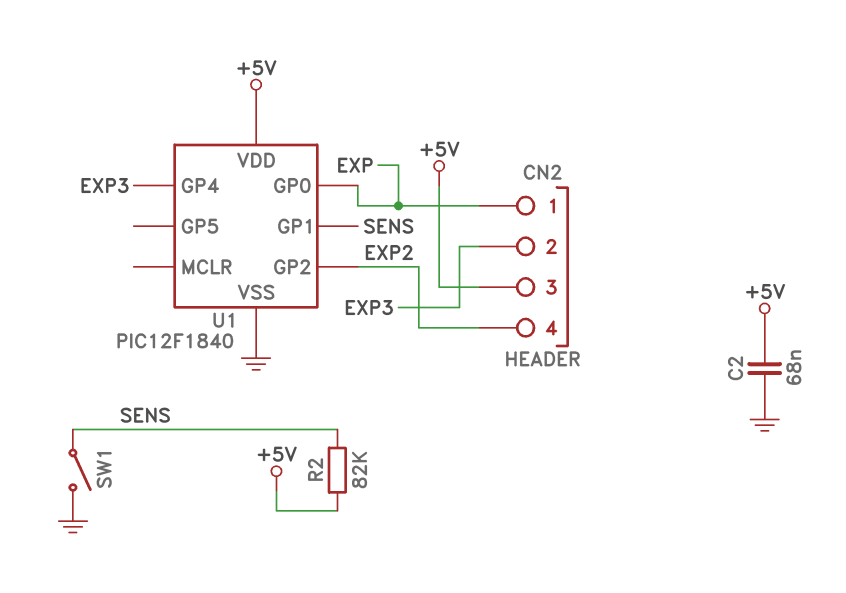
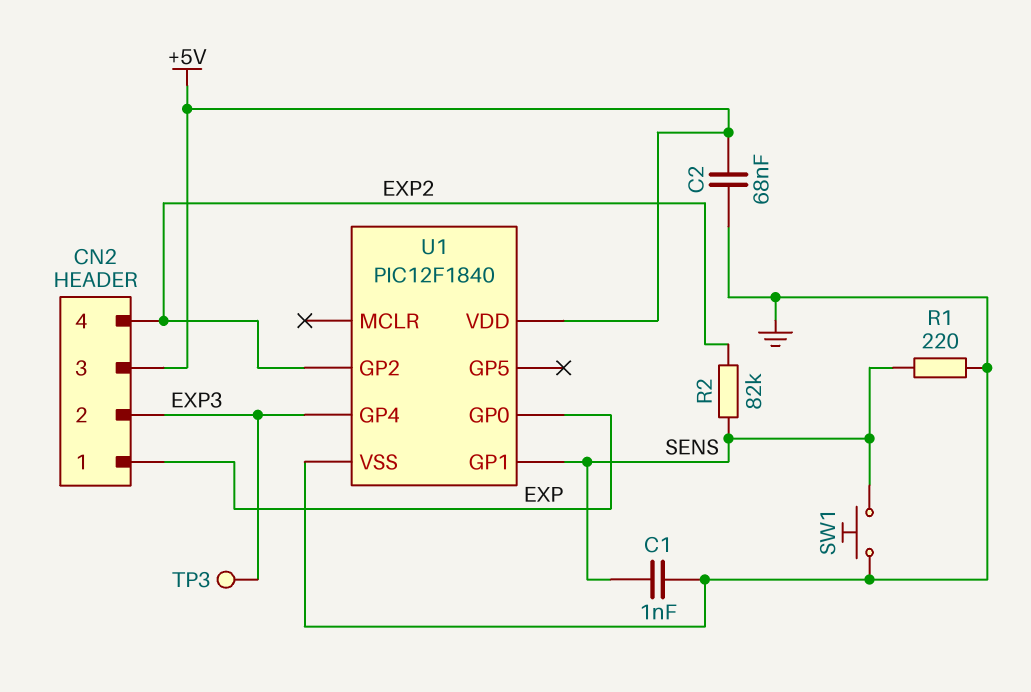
C1: none -> 1nF (GND, SENS)
R1: none -> 220 (GND, SENS)
R2: 82k (+5V, SENS) -> 82k (EXP2, SENS)
SW1: switch (GND, SENS) -> button (GND, SENS)
TP3: none -> test point (EXP3)

